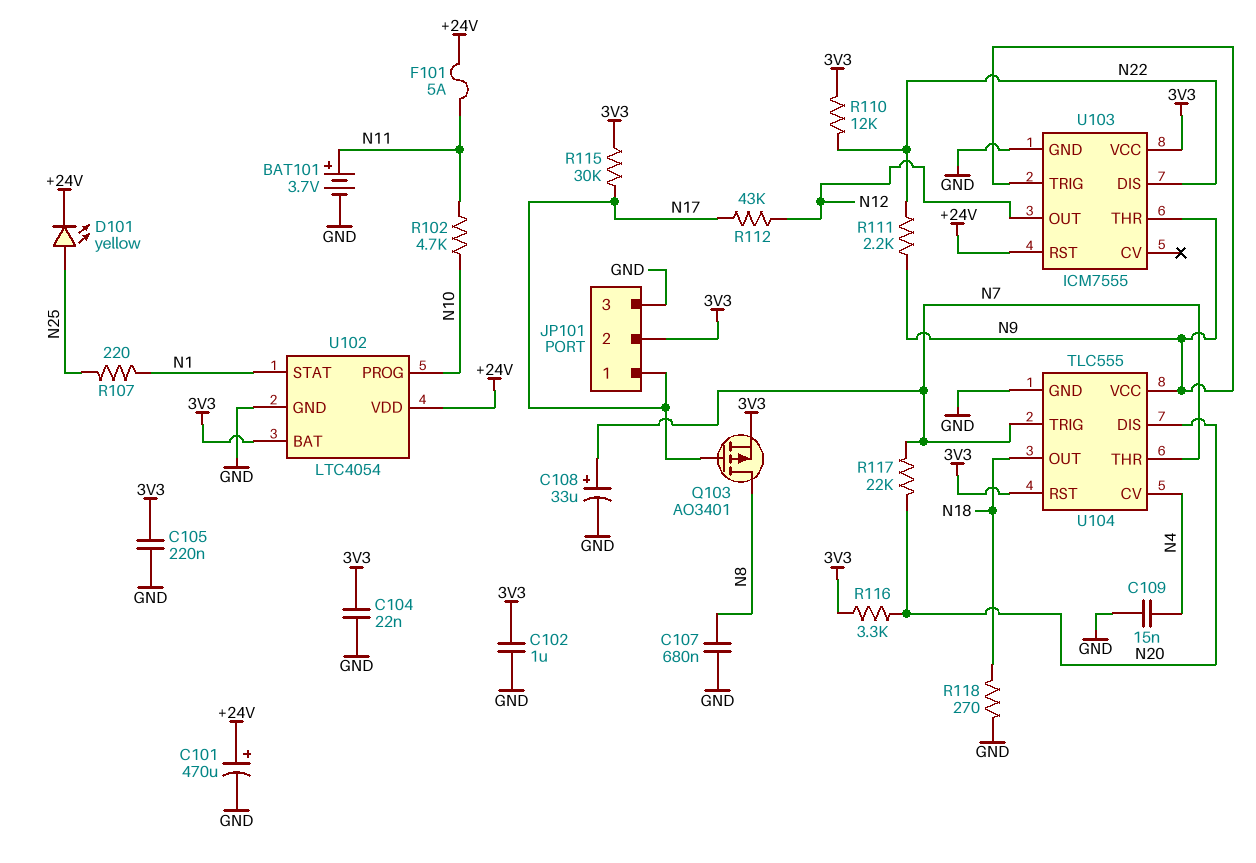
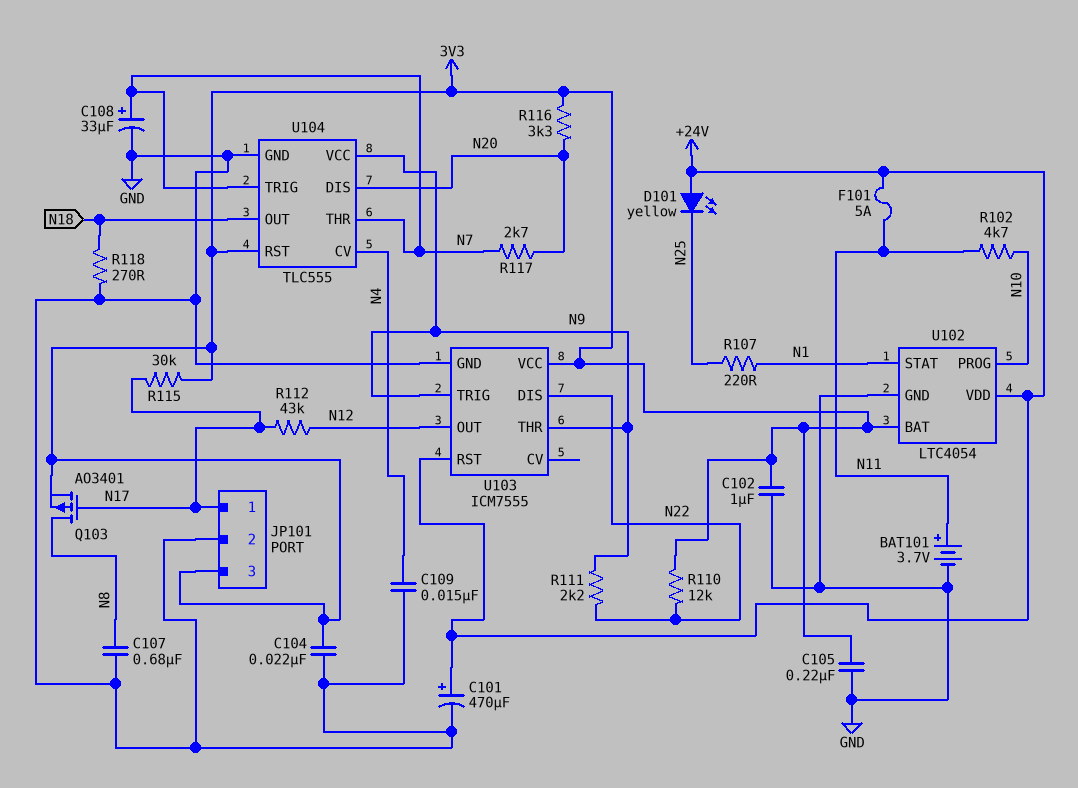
D101: LED yellow (A N25, K +24V) -> LED yellow (A +24V, K N25)
JP101 pin 2: 3V3 -> GND
JP101 pin 3: GND -> 3V3
R117: 22k (N7, N20) -> 2.7k (N7, N20)

